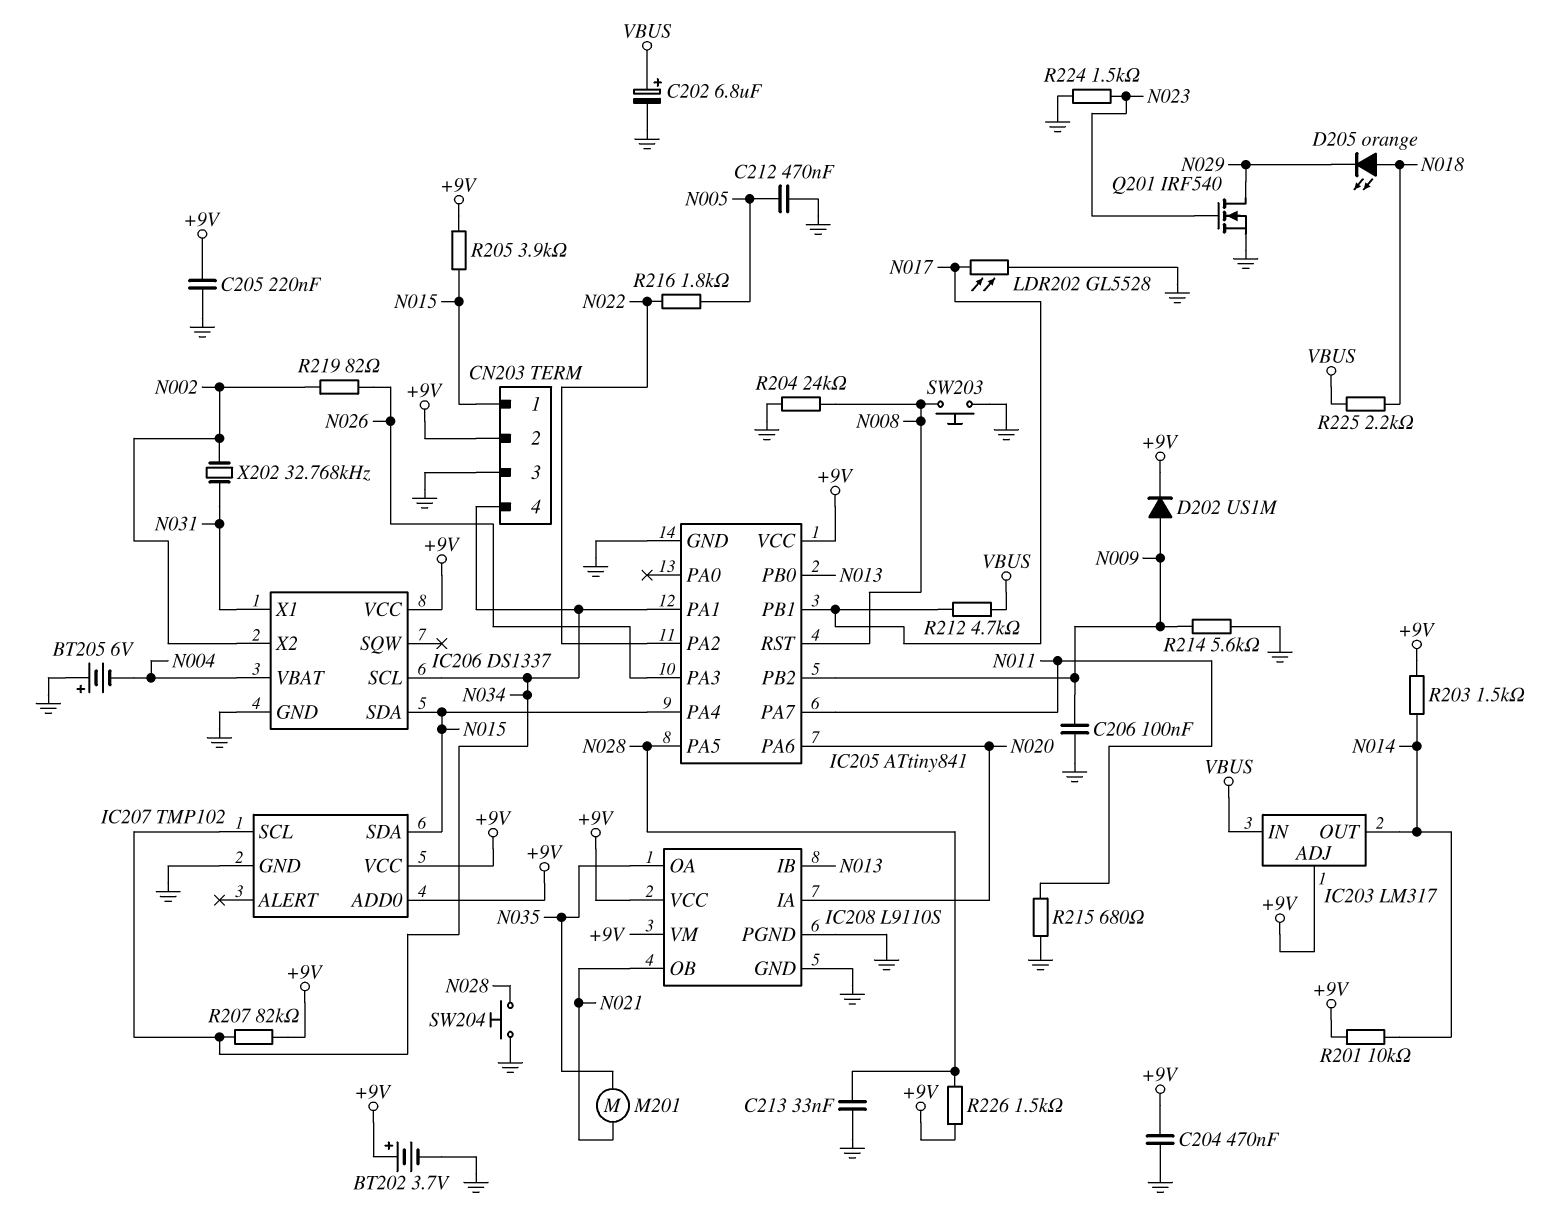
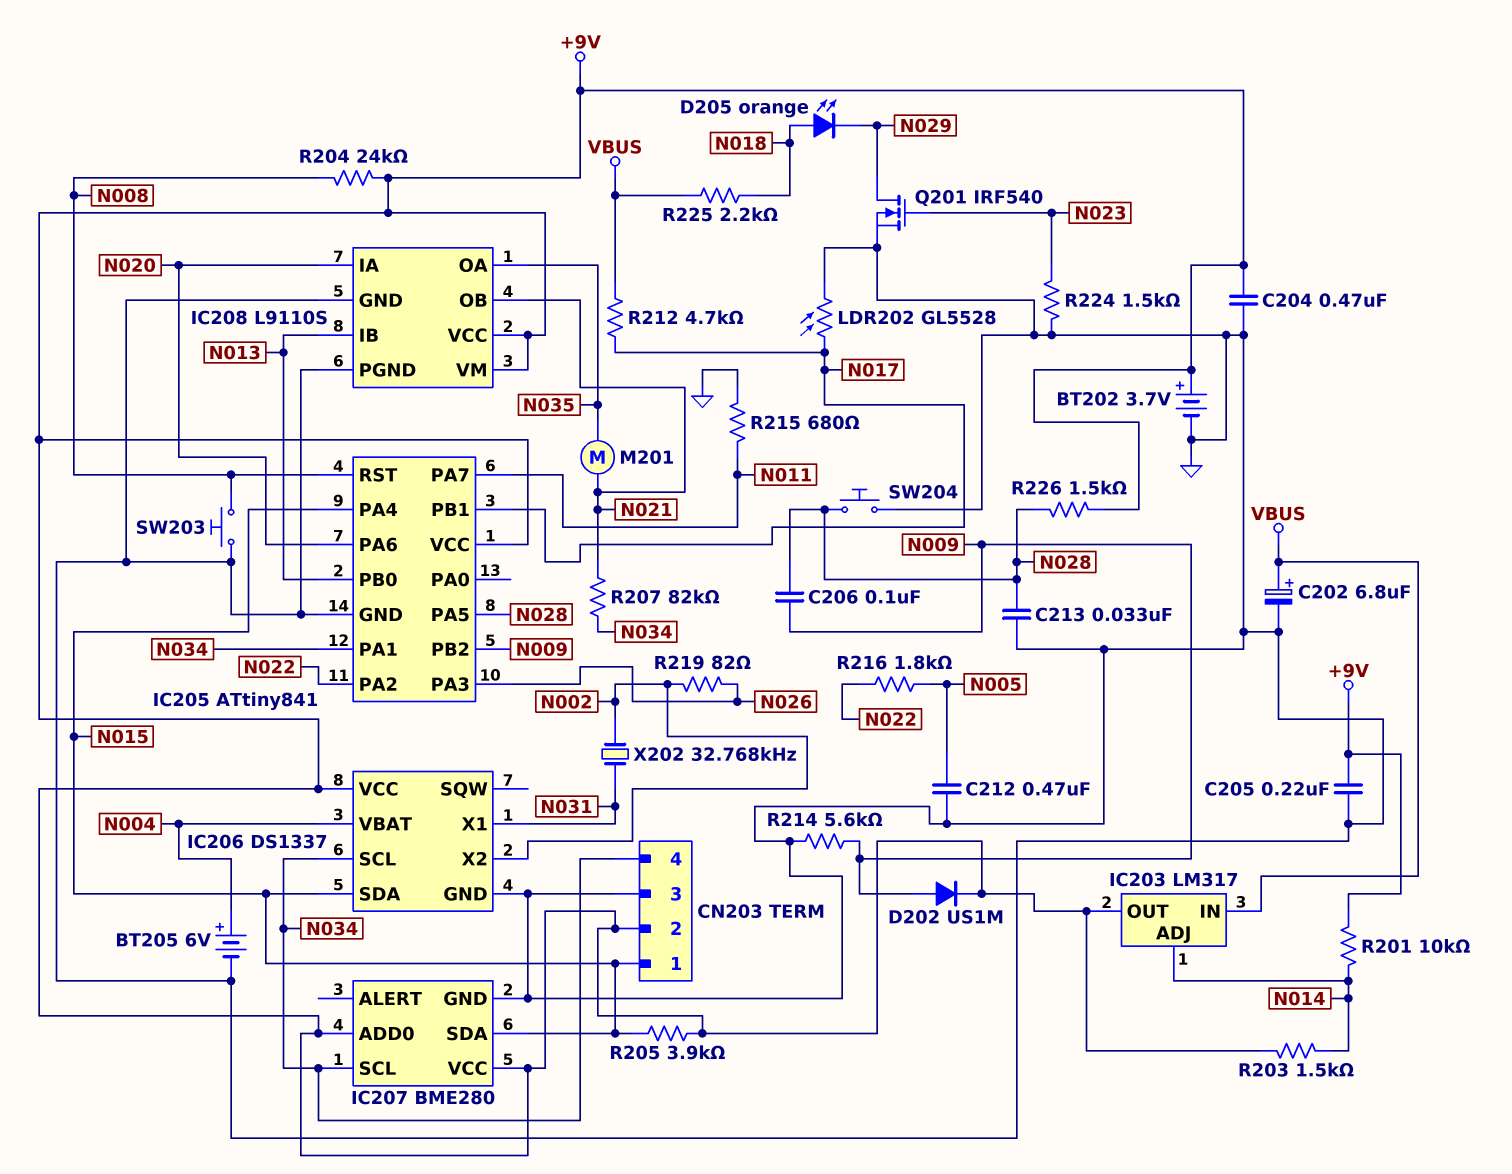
BT205: 6V (plus GND, minus N004) -> 6V (plus N004, minus GND)
C206: 100nF (GND, N009) -> 100nF (N009, N028)
IC203 pin ADJ: +9V -> N014
IC203 pin OUT: N014 -> +9V
IC207: TMP102 -> BME280
R204: 24k (GND, N008) -> 24k (+9V, N008)
R207: 82k (+9V, N034) -> 82k (N021, N034)

